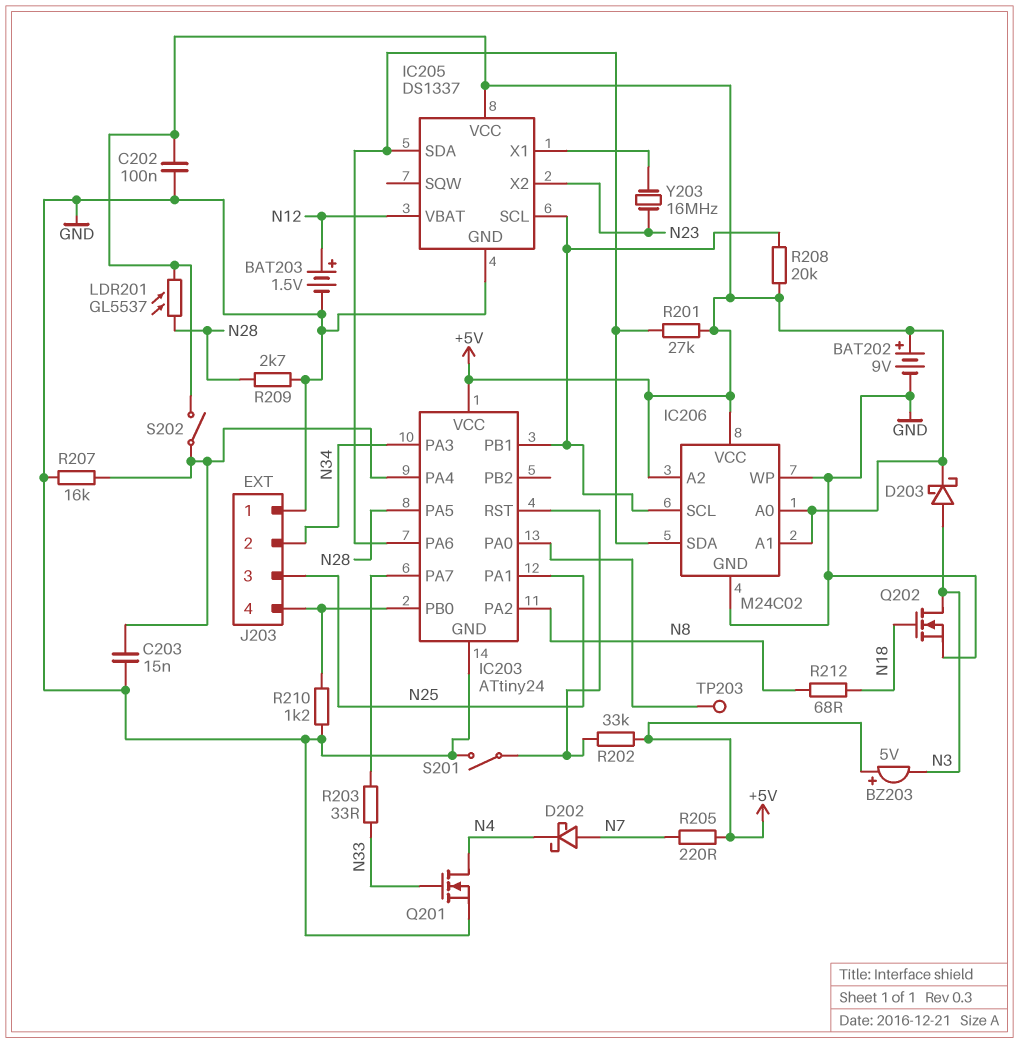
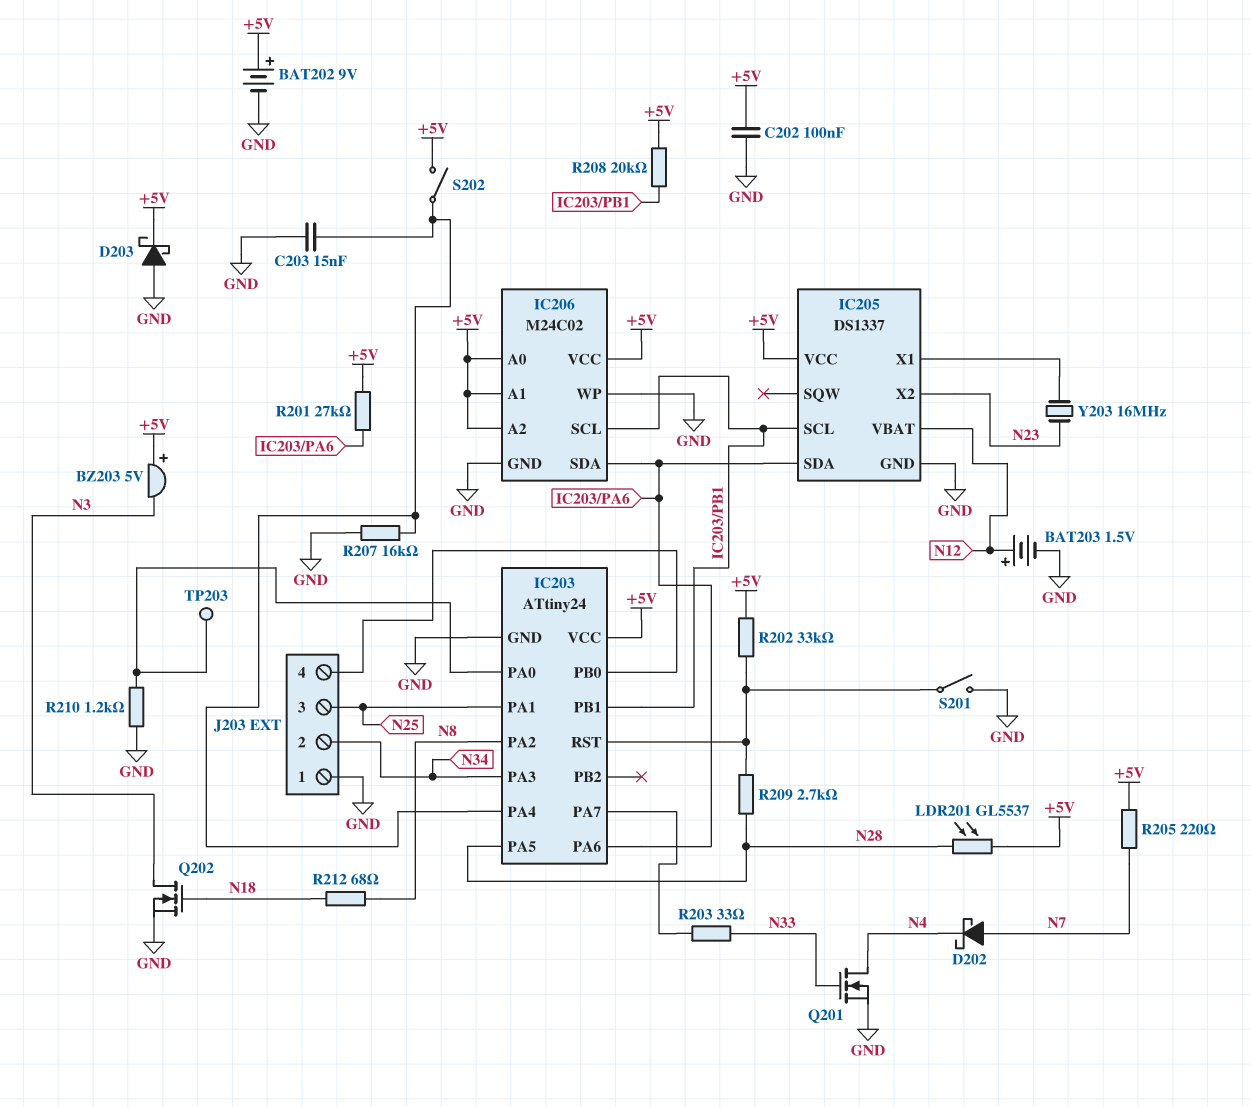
D203: schottky (A N3, K +5V) -> schottky (A GND, K +5V)
R209: 2.7k (GND, N28) -> 2.7k (IC203/RST, N28)
R210: 1.2k (GND, IC203/PB0) -> 1.2k (GND, IC203/PA0)

